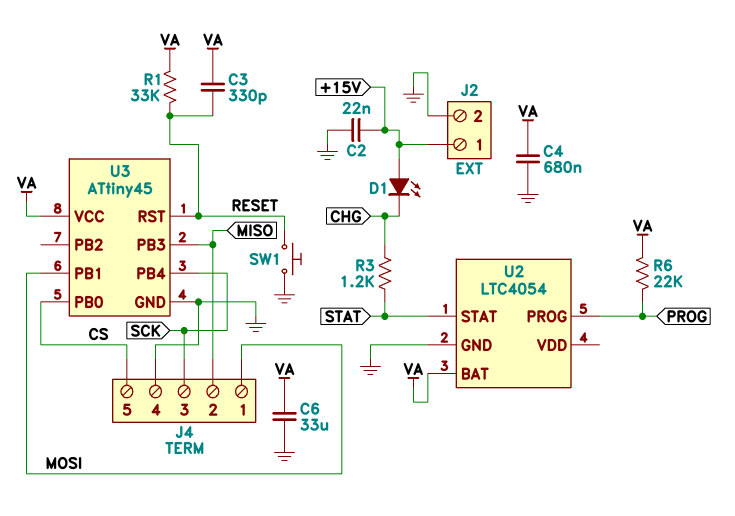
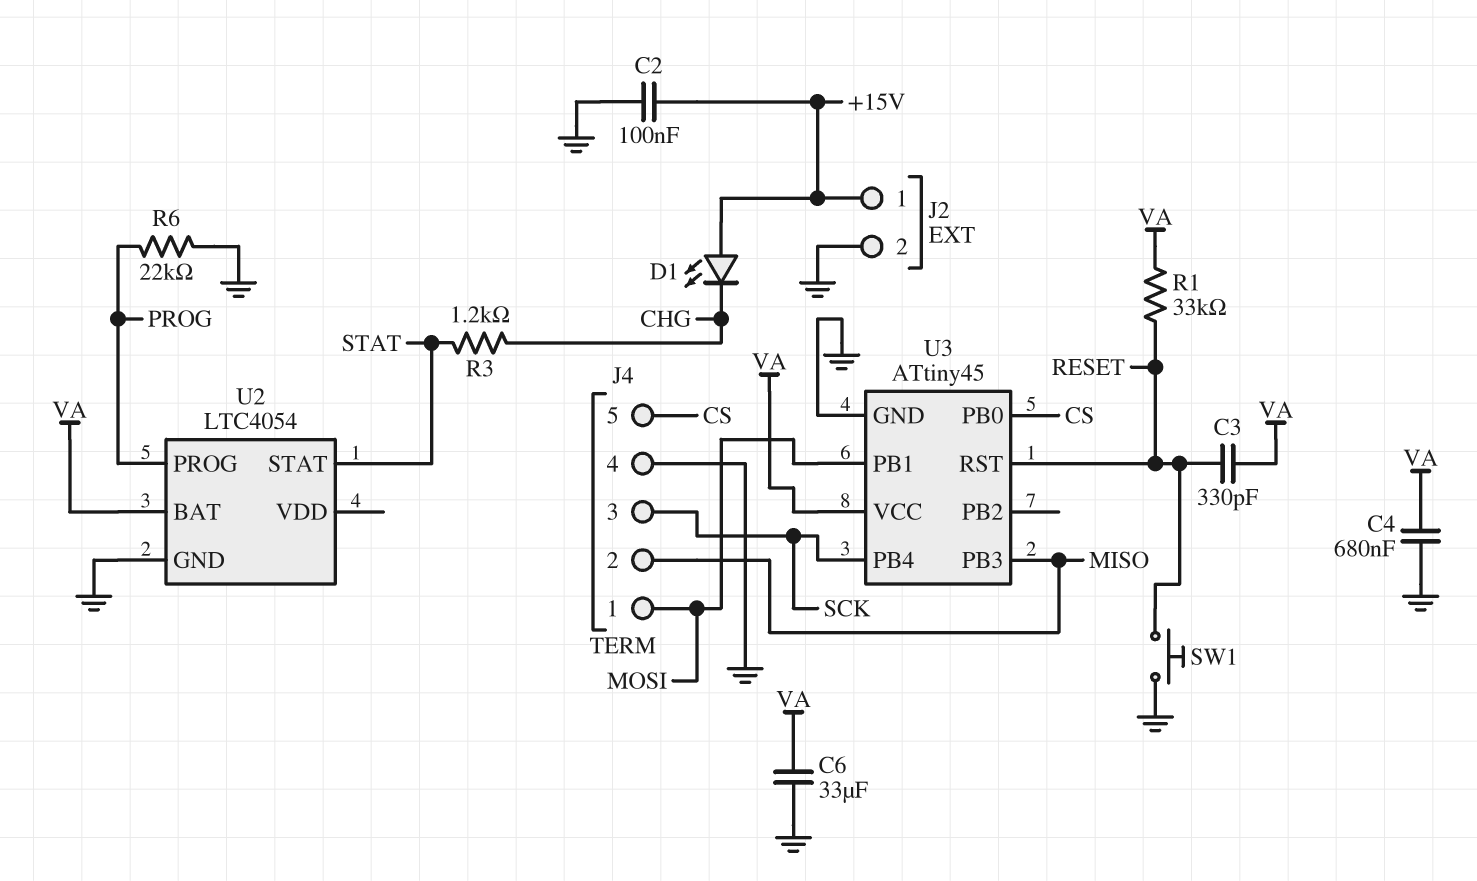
C2: 22nF (+15V, GND) -> 100nF (+15V, GND)
R6: 22k (PROG, VA) -> 22k (GND, PROG)

